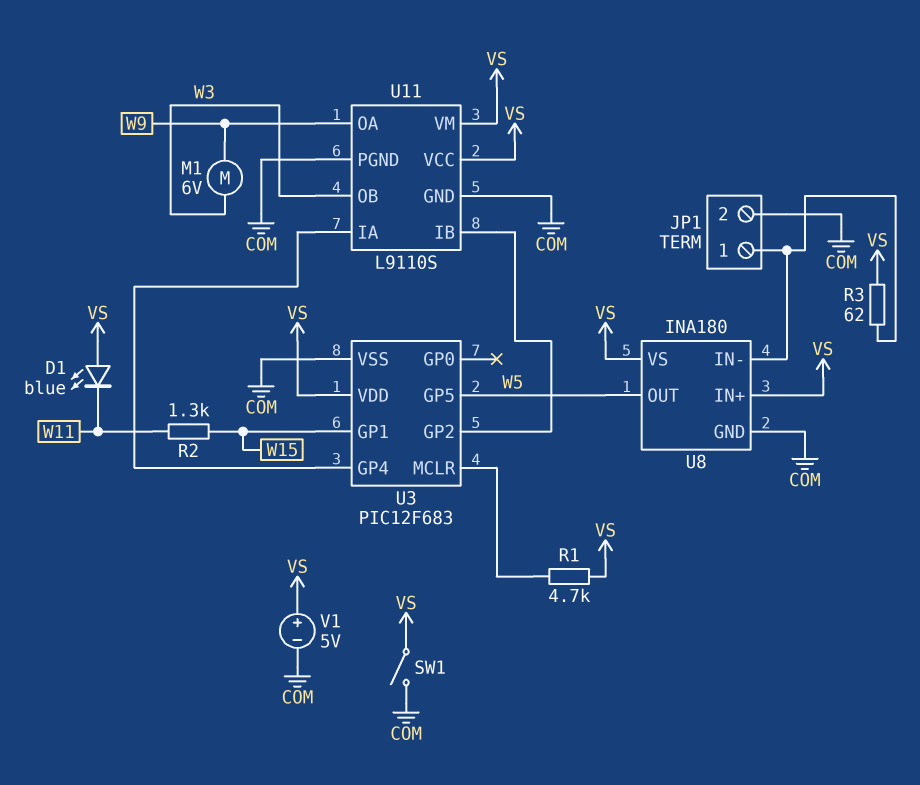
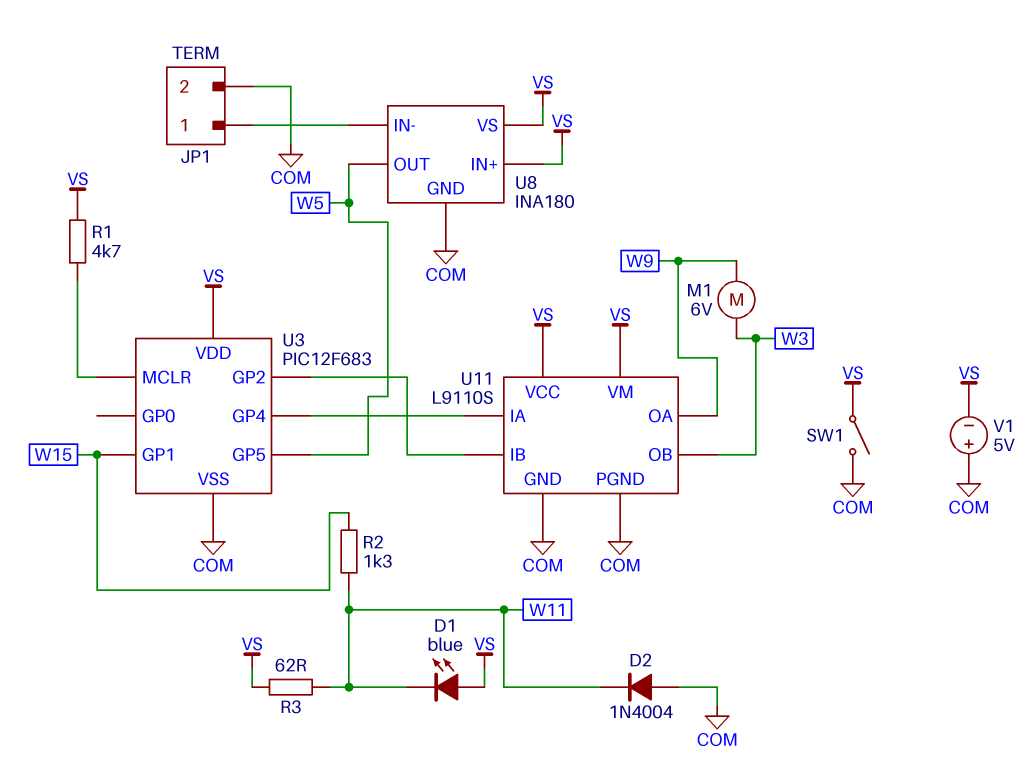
D2: none -> diode 1N4004 (A COM, K W11)
R3: 62 (JP1/1, VS) -> 62 (VS, W11)
V1: 5V (plus VS, minus COM) -> 5V (plus COM, minus VS)

